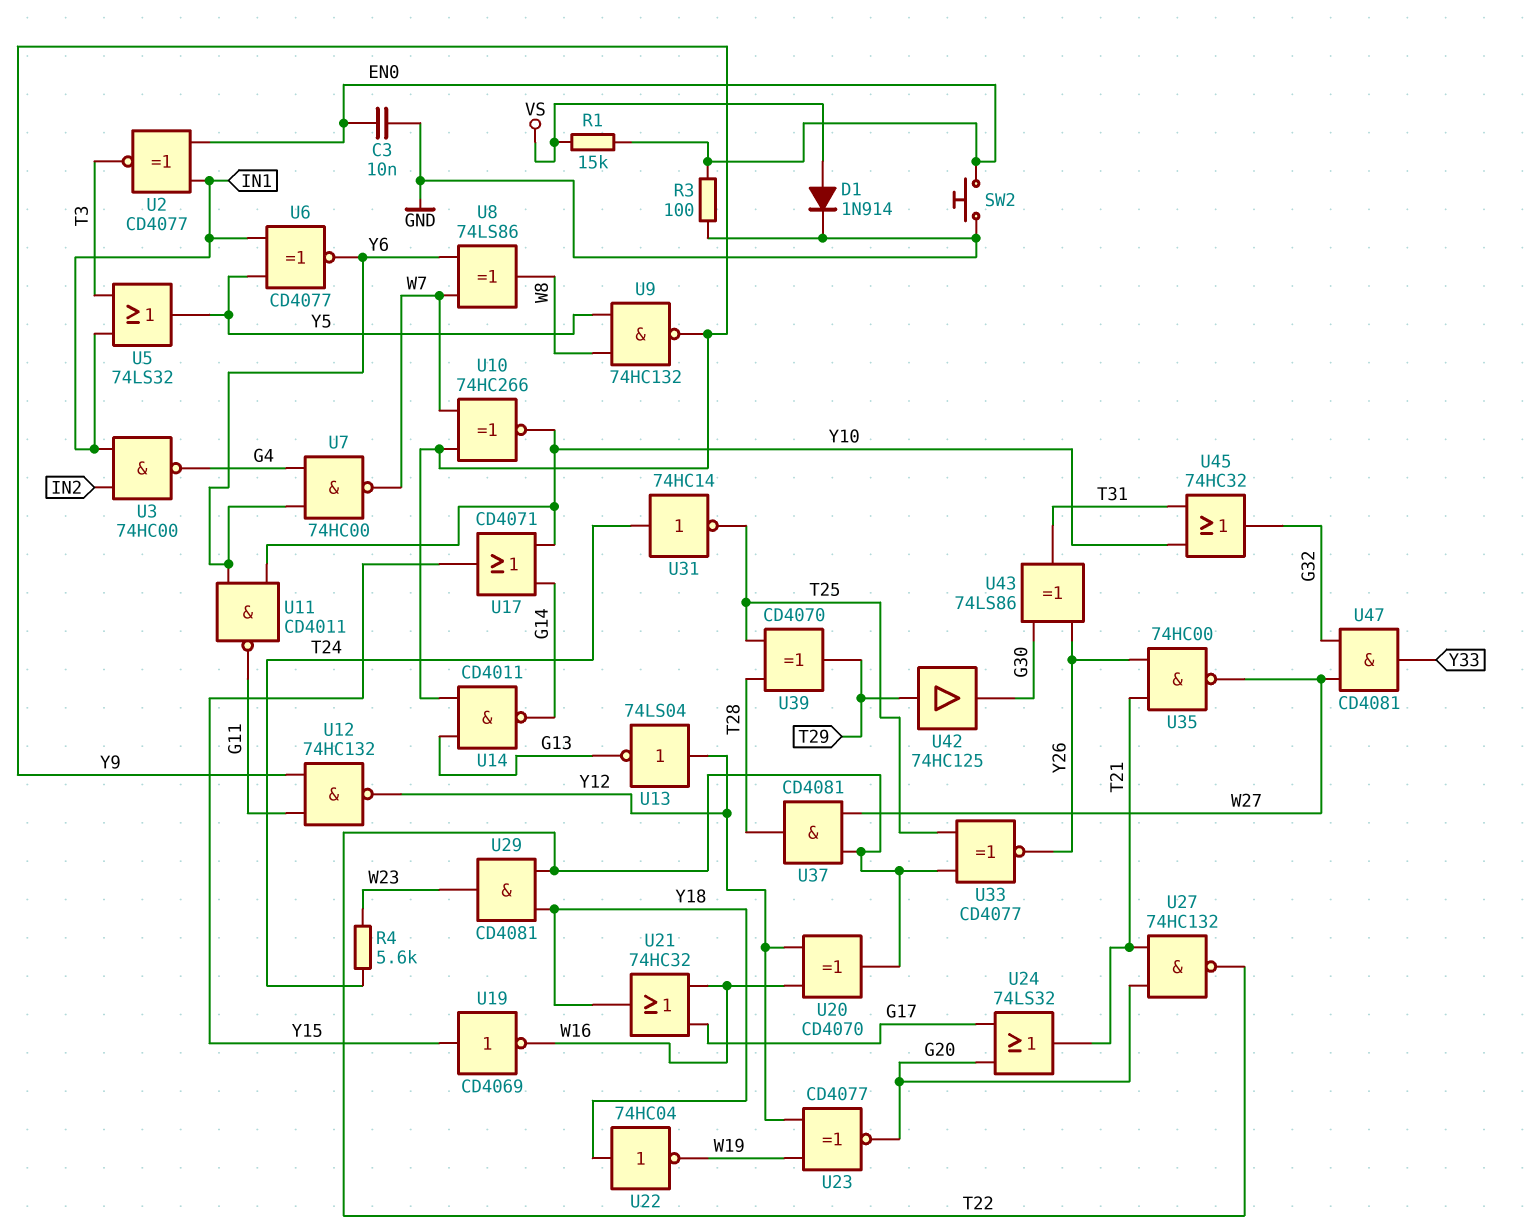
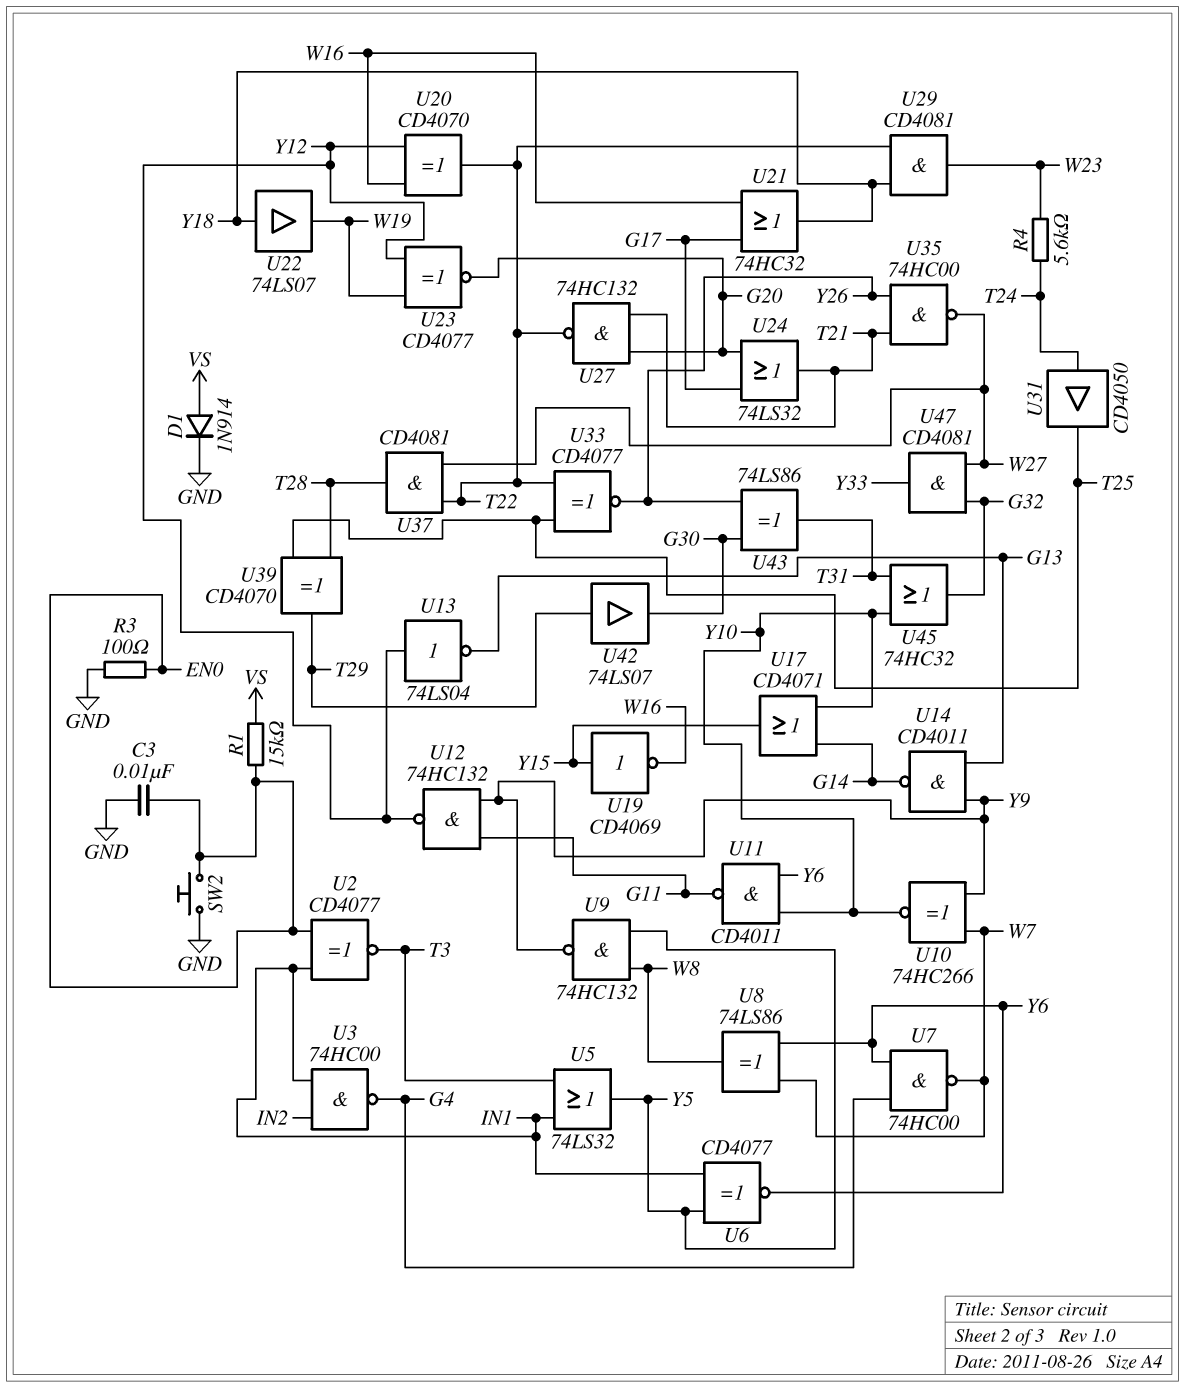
U22: NOT 74HC04 (in Y18, out W19) -> buffer 74LS07 (in Y18, out W19)
U31: NOT 74HC14 (in T24, out T25) -> buffer CD4050 (in T24, out T25)
U42: buffer 74HC125 (in T29, out G30) -> buffer 74LS07 (in T29, out G30)

